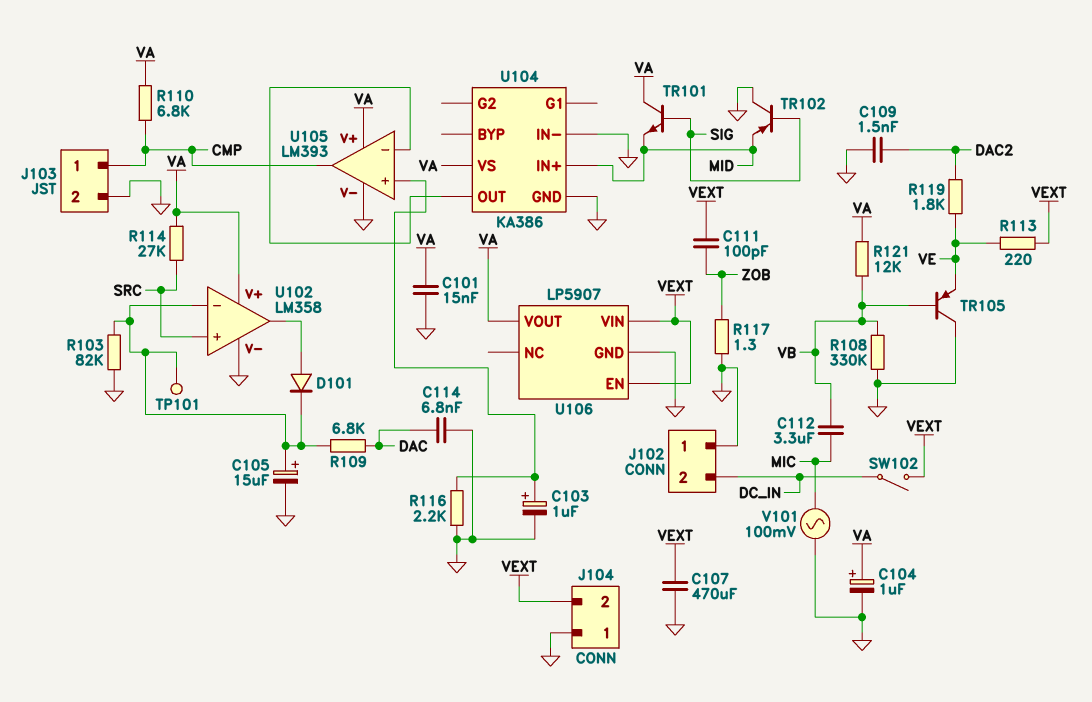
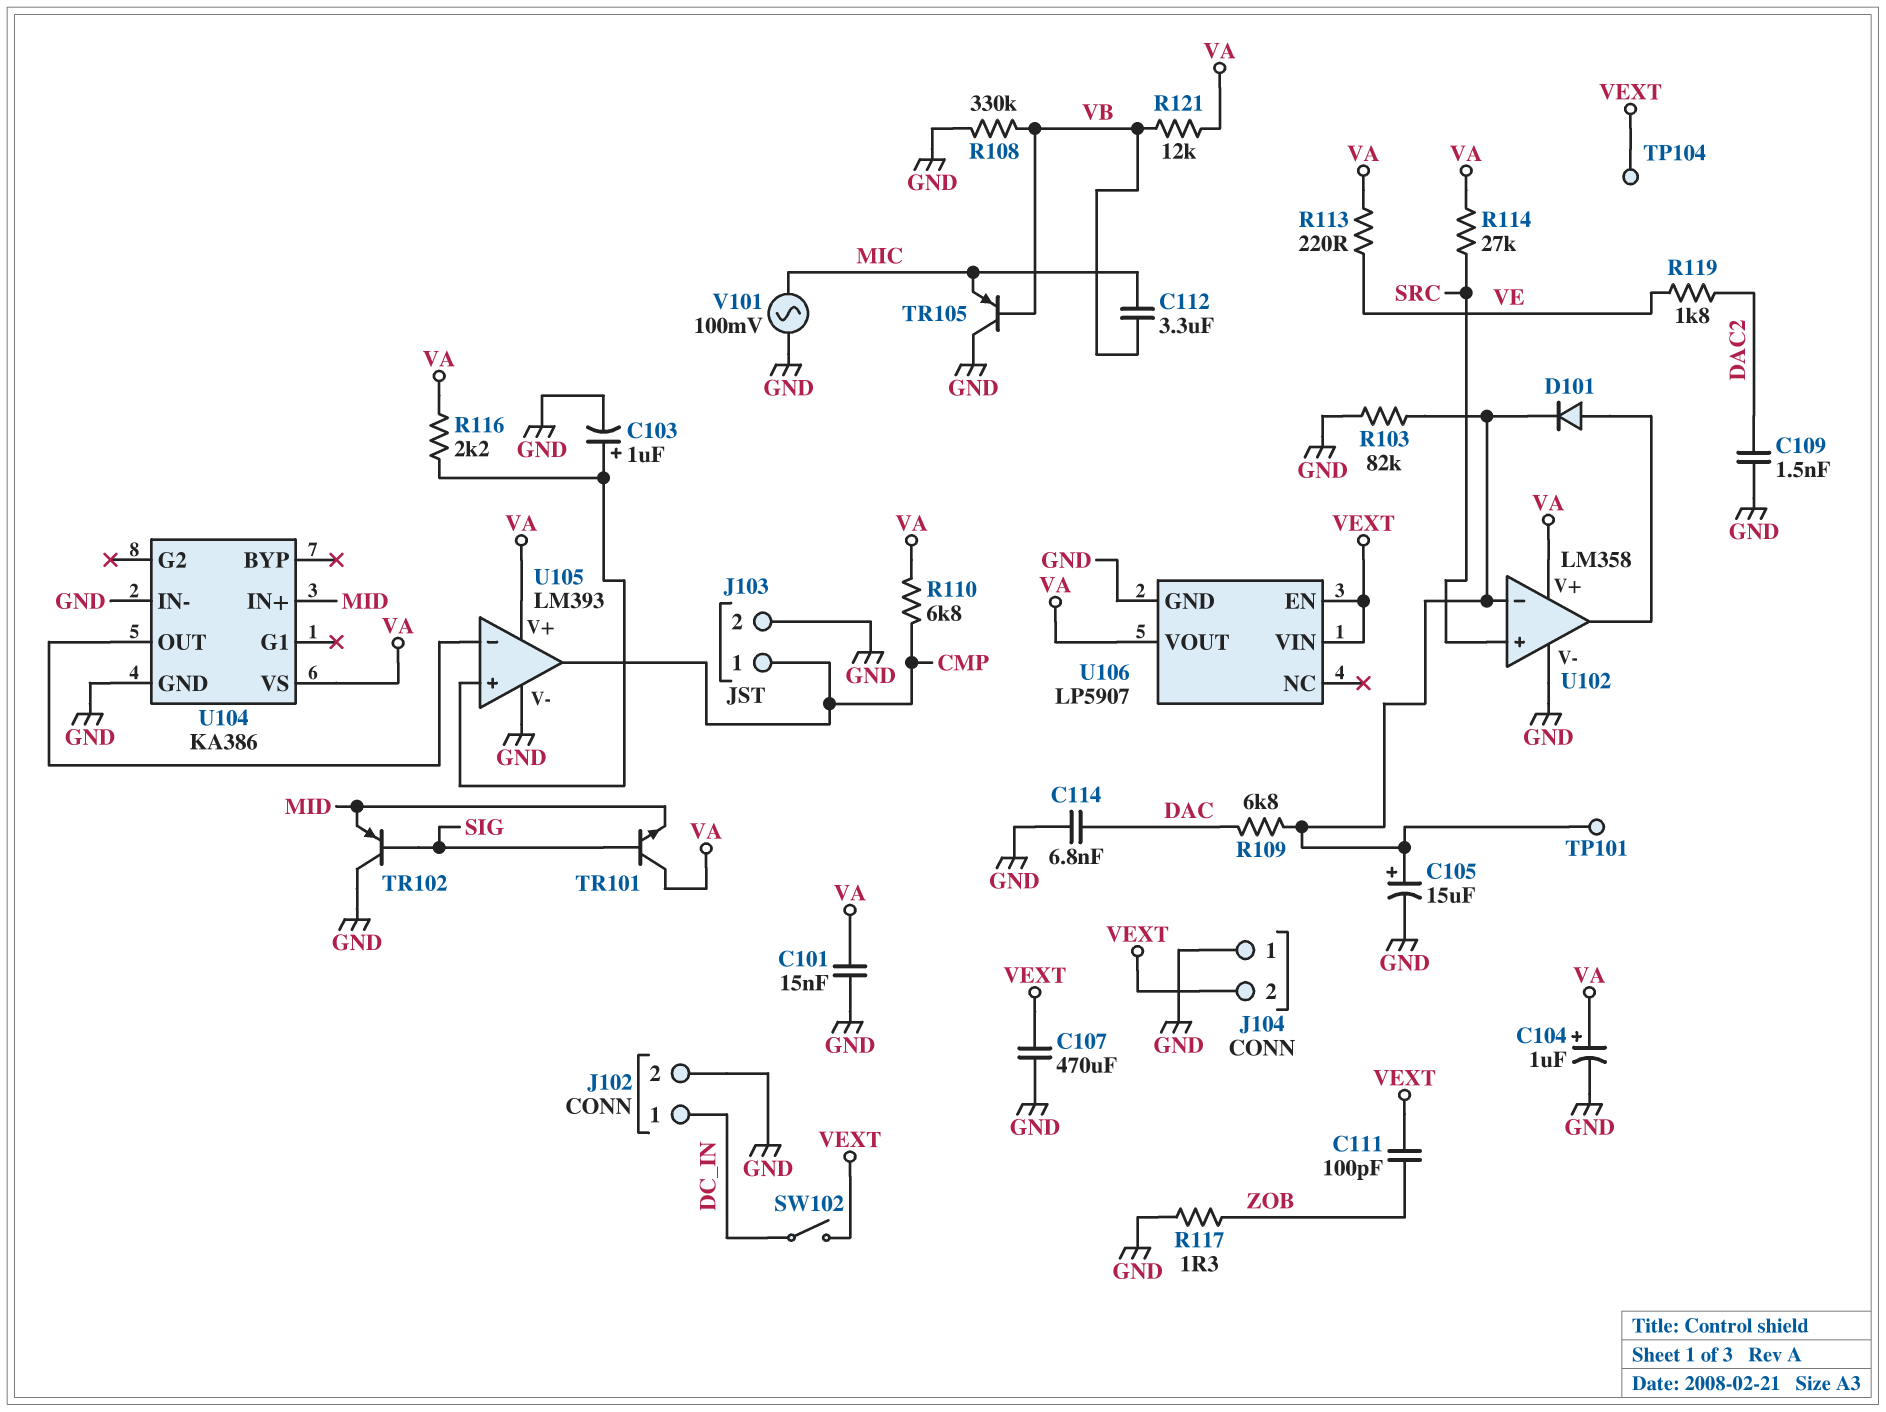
J102 pin 1: GND -> DC_IN
J102 pin 2: DC_IN -> GND
R113: 220 (VE, VEXT) -> 220 (VA, VE)
R116: 2.2k (GND, U105/in+) -> 2.2k (U105/in+, VA)
TP104: none -> test point (VEXT)
TR105: PNP (B VB, C GND, E VE) -> PNP (B VB, C GND, E MIC)

